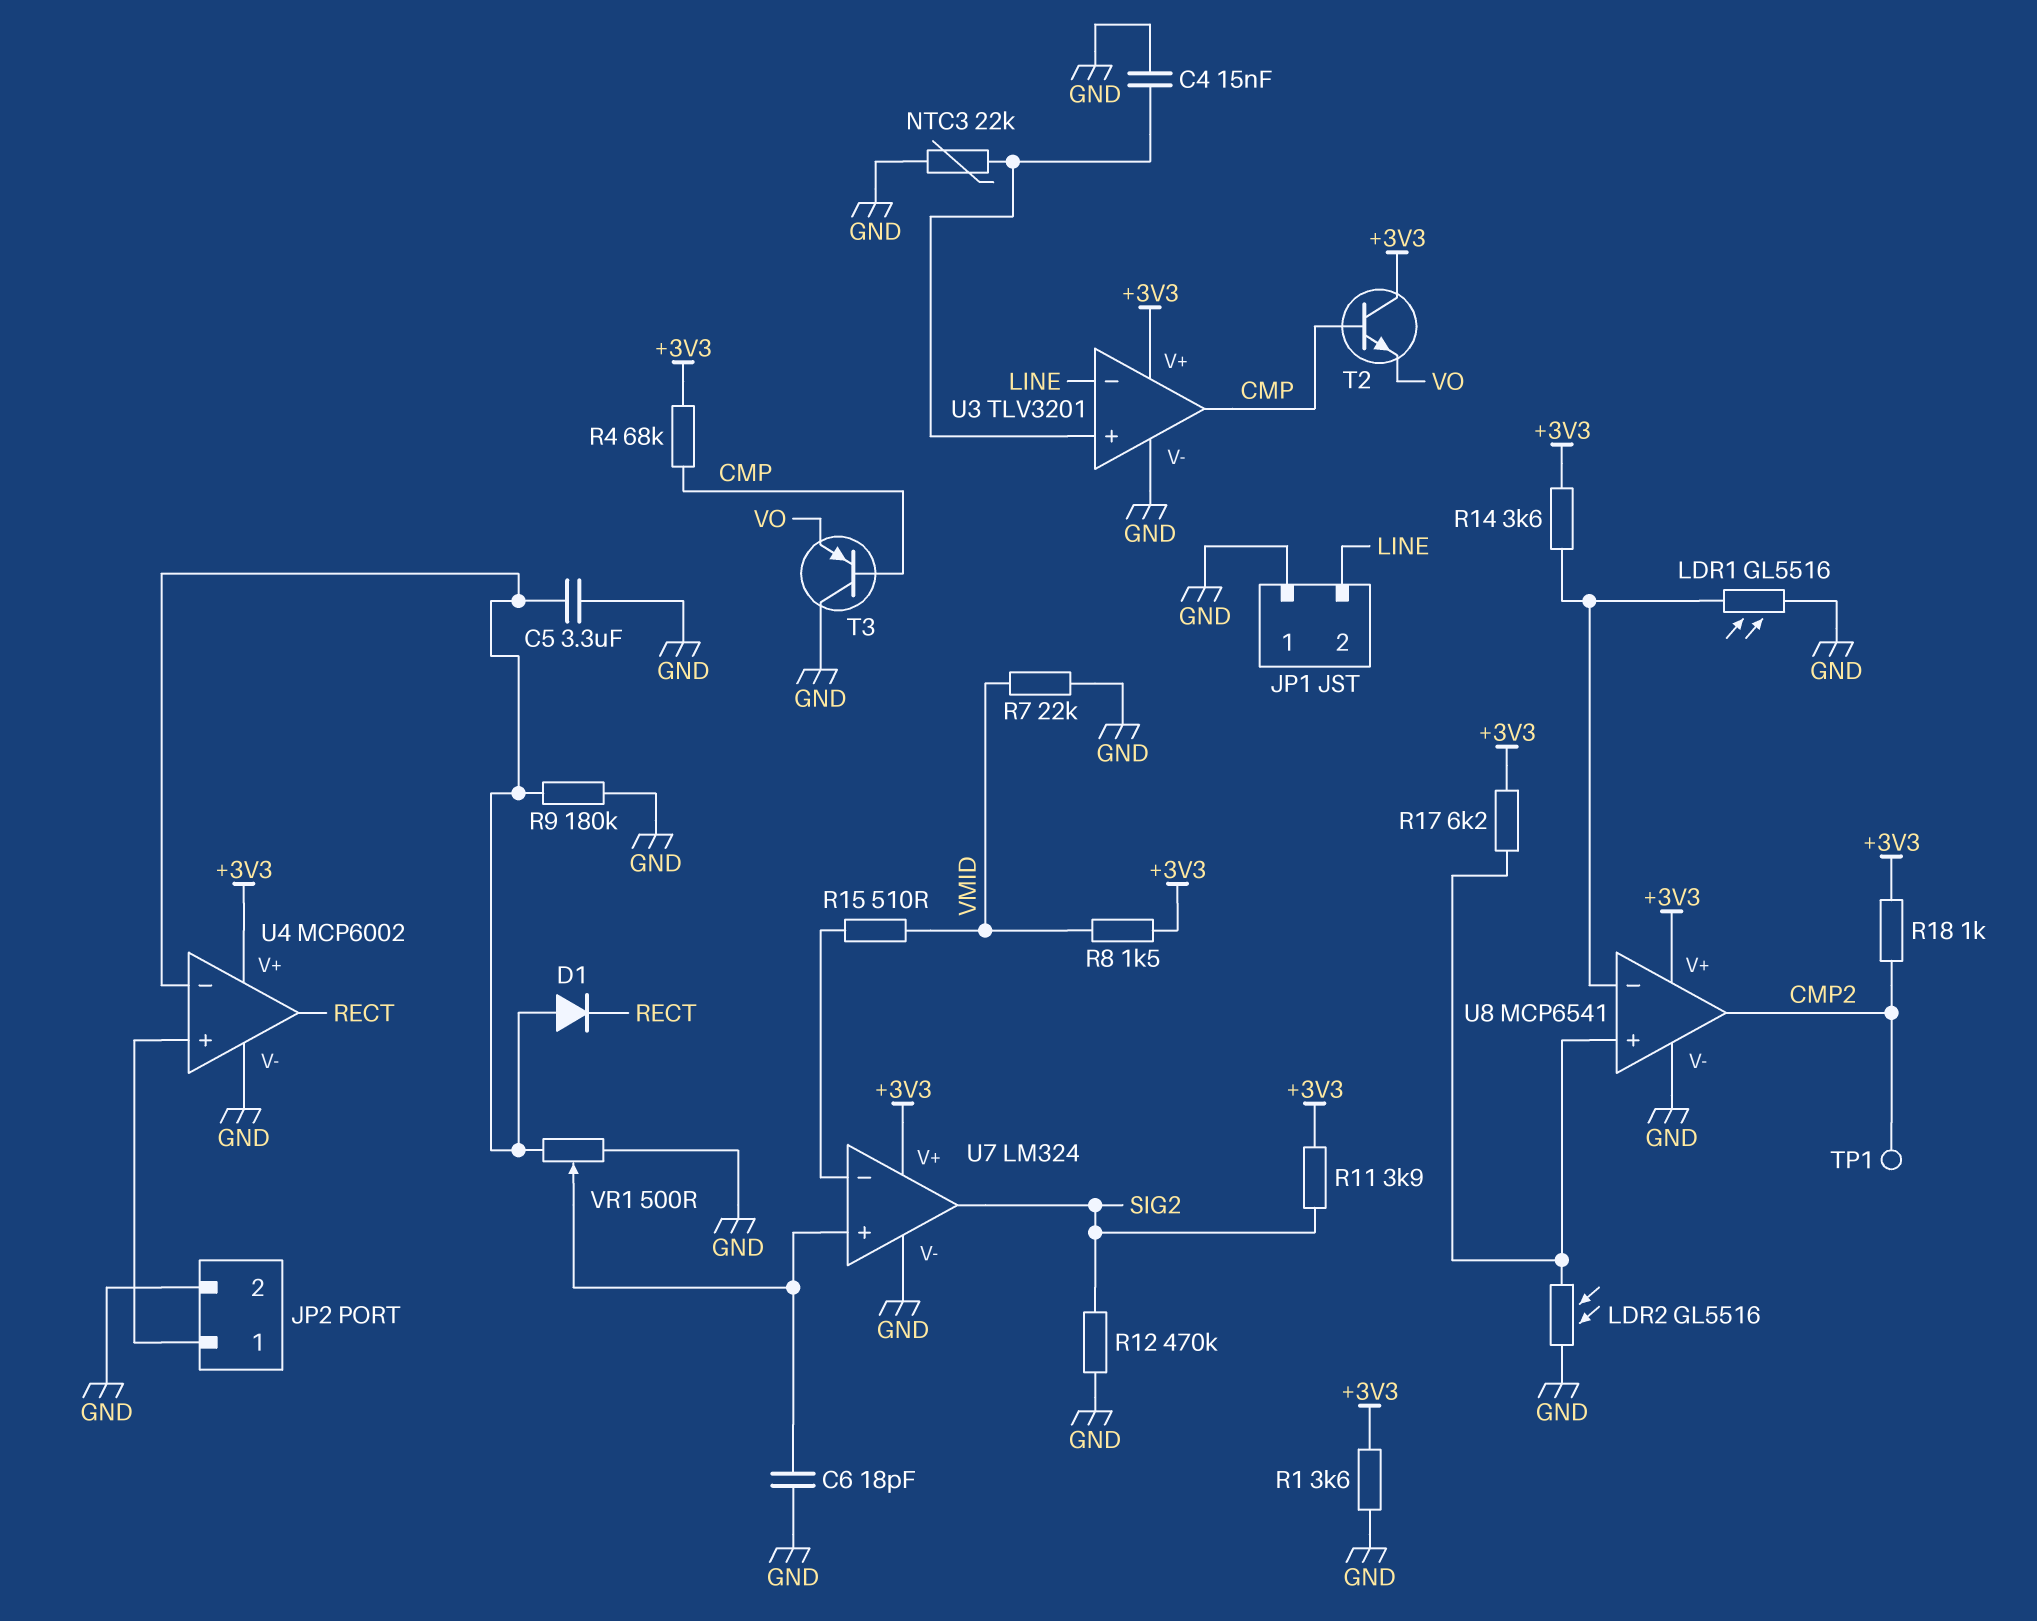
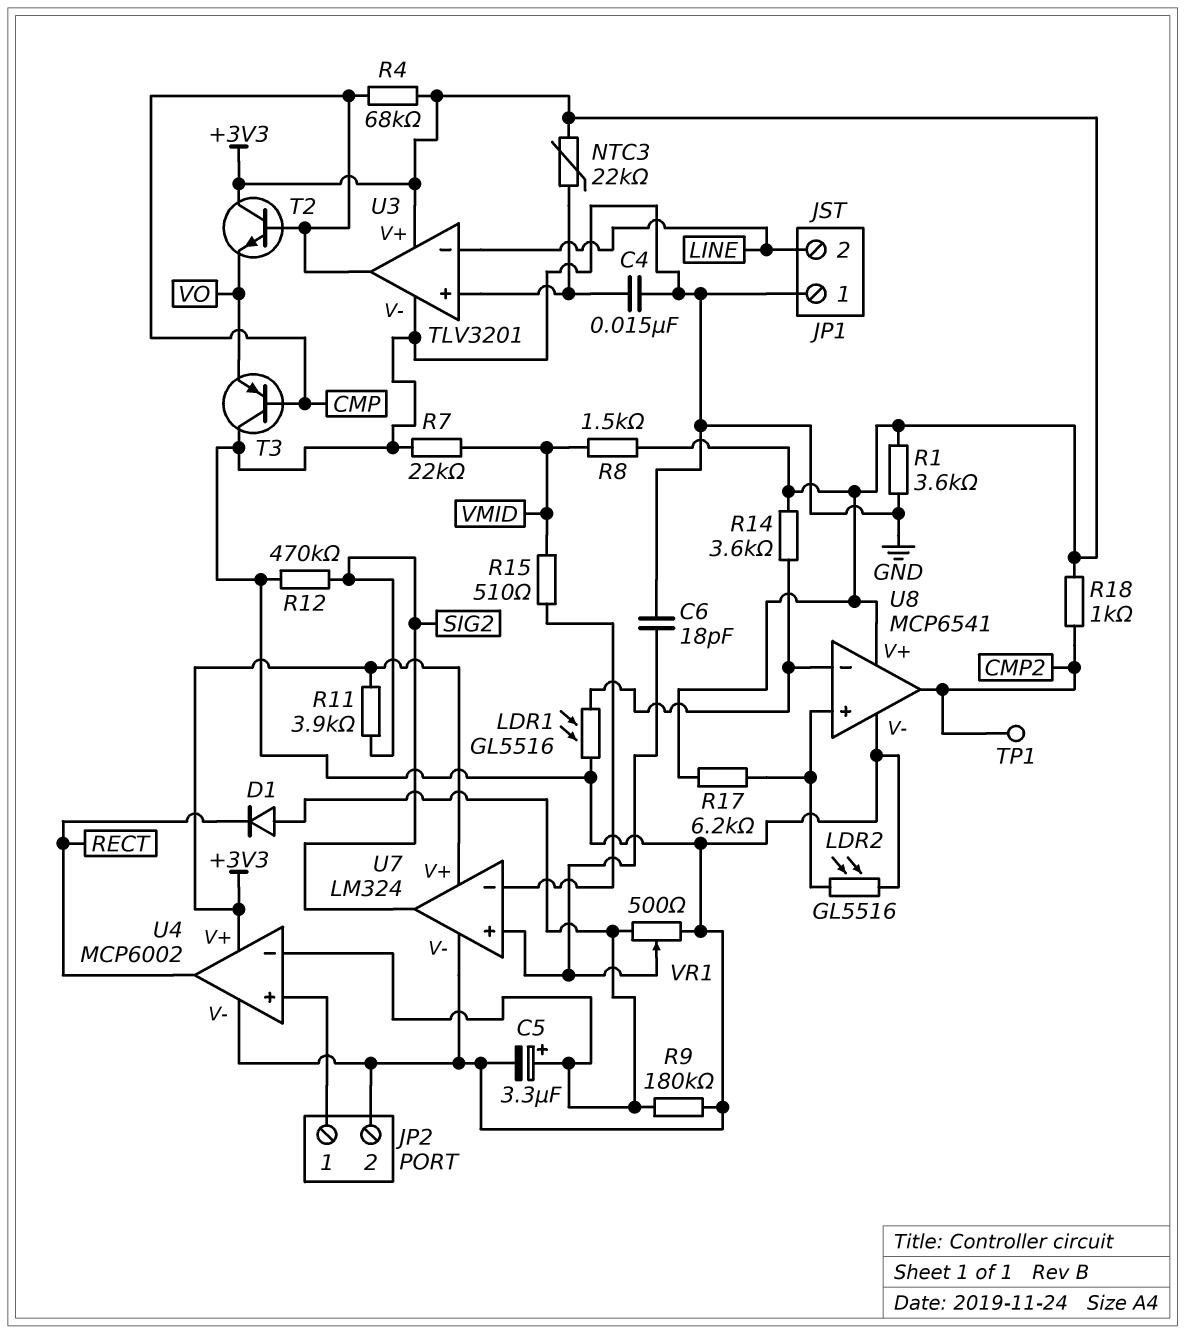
C5: 3.3uF (GND, U4/in-) -> 3.3uF (plus U4/in-, minus GND)
NTC3: 22k (GND, U3/in+) -> 22k (+3V3, U3/in+)

